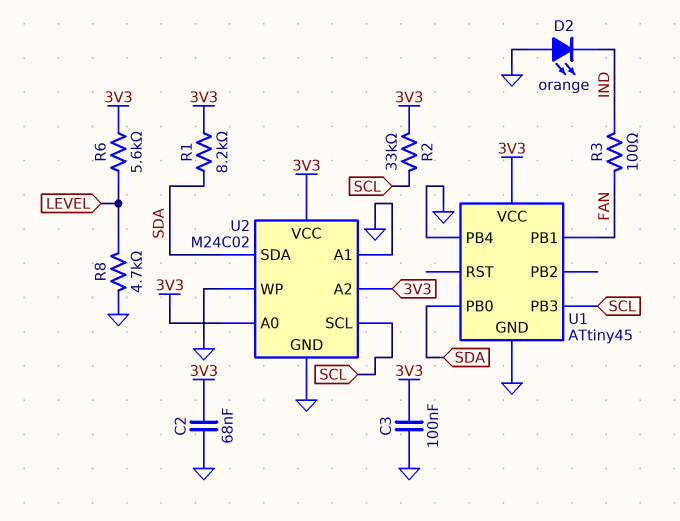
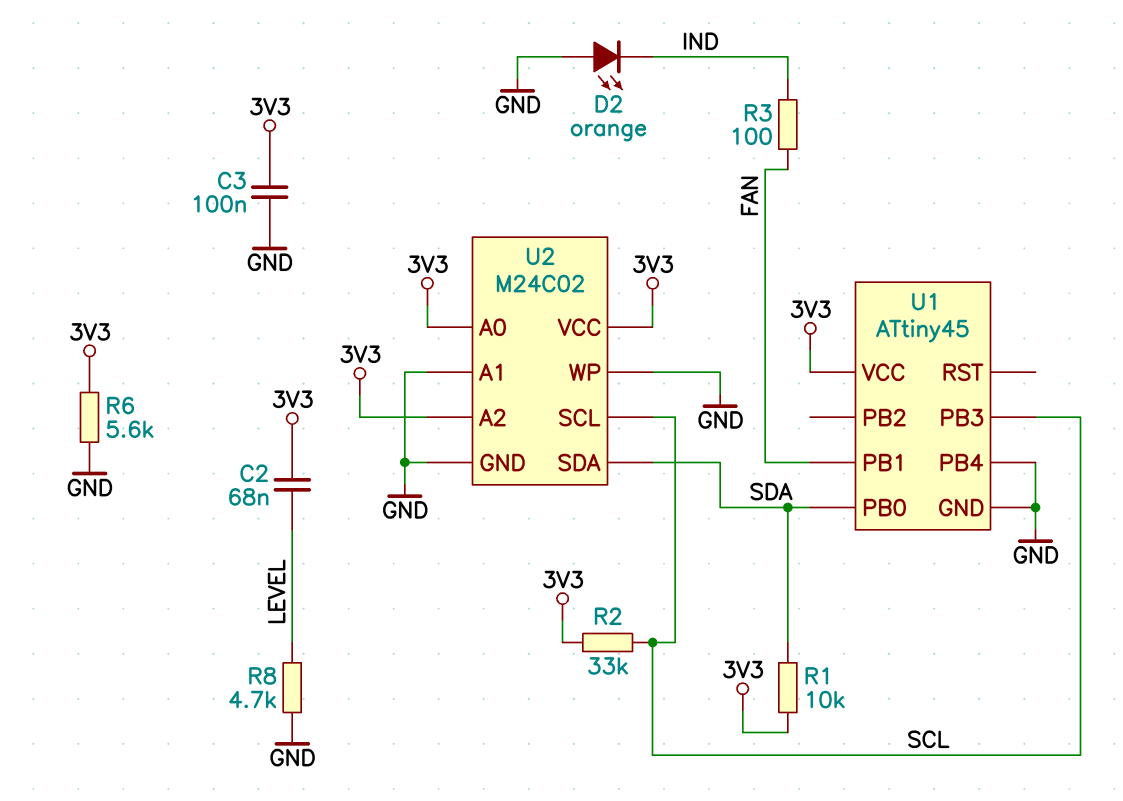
C2: 68nF (3V3, GND) -> 68nF (3V3, LEVEL)
R1: 8.2k (3V3, SDA) -> 10k (3V3, SDA)
R6: 5.6k (3V3, LEVEL) -> 5.6k (3V3, GND)

